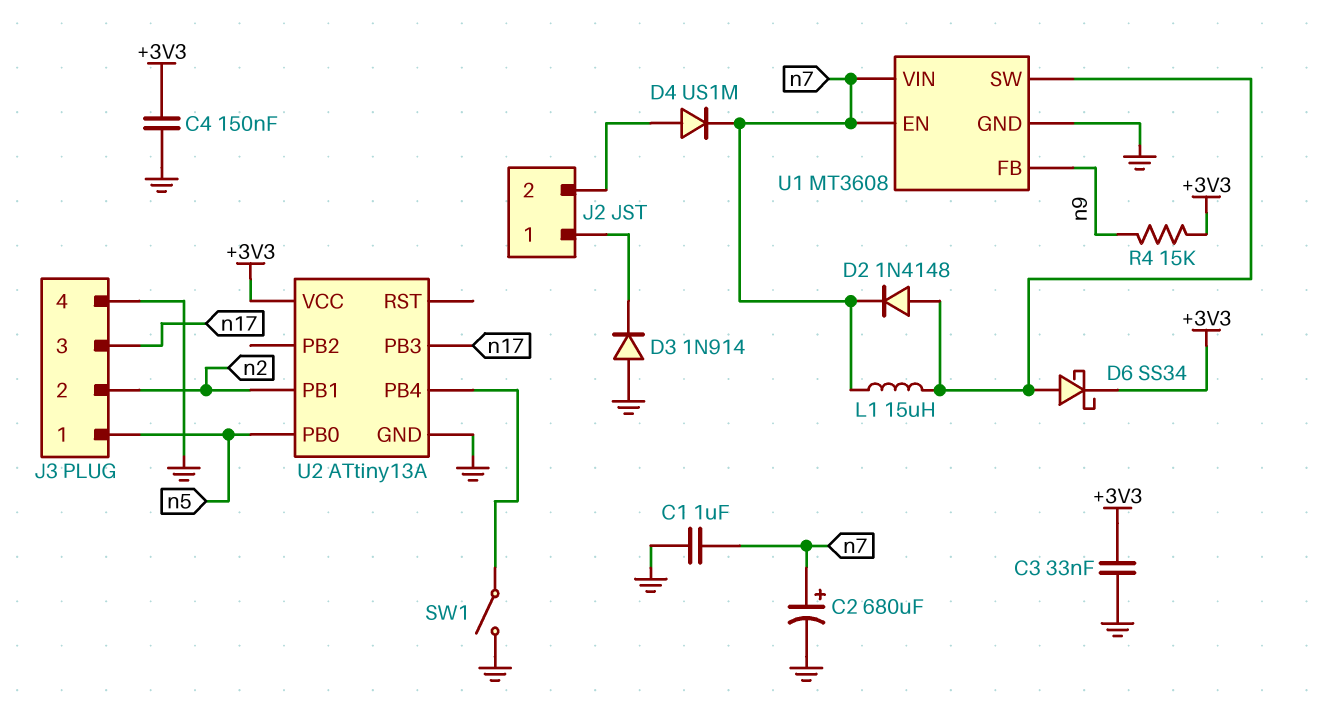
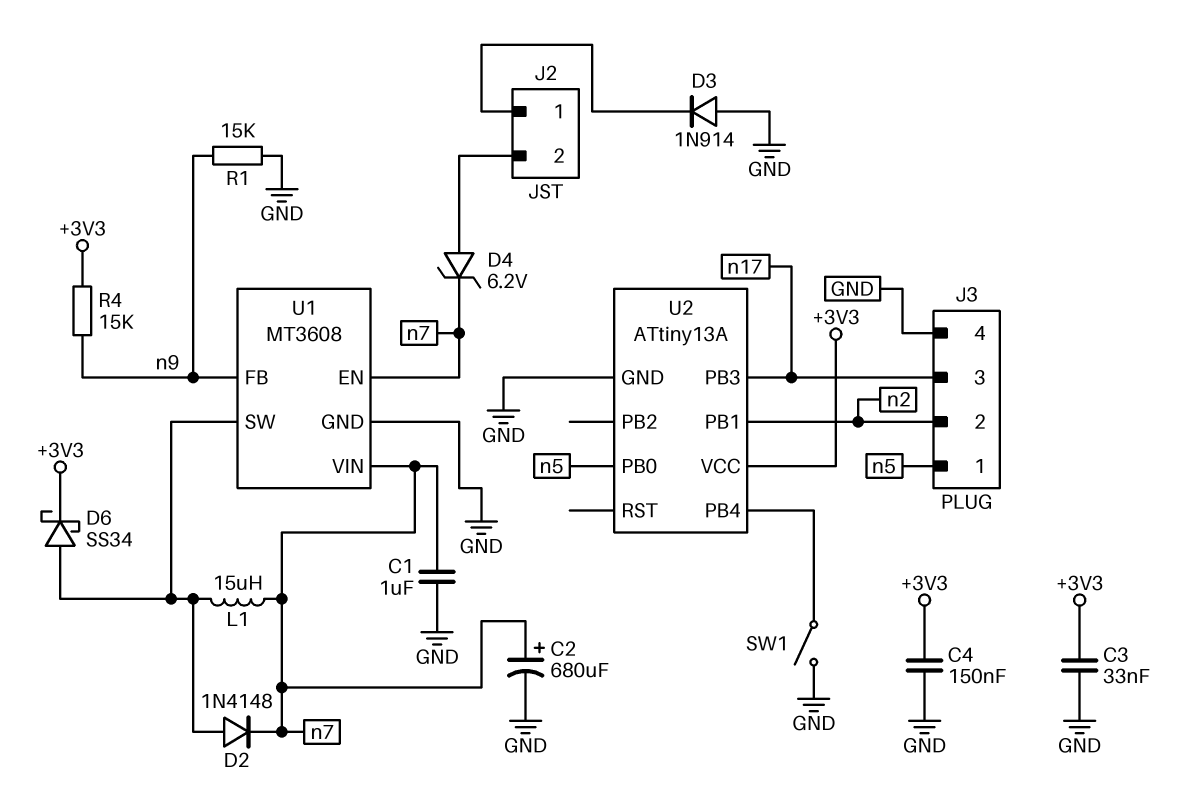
D4: diode US1M (A J2/2, K n7) -> zener 6.2V (A J2/2, K n7)
R1: none -> 15k (GND, n9)

